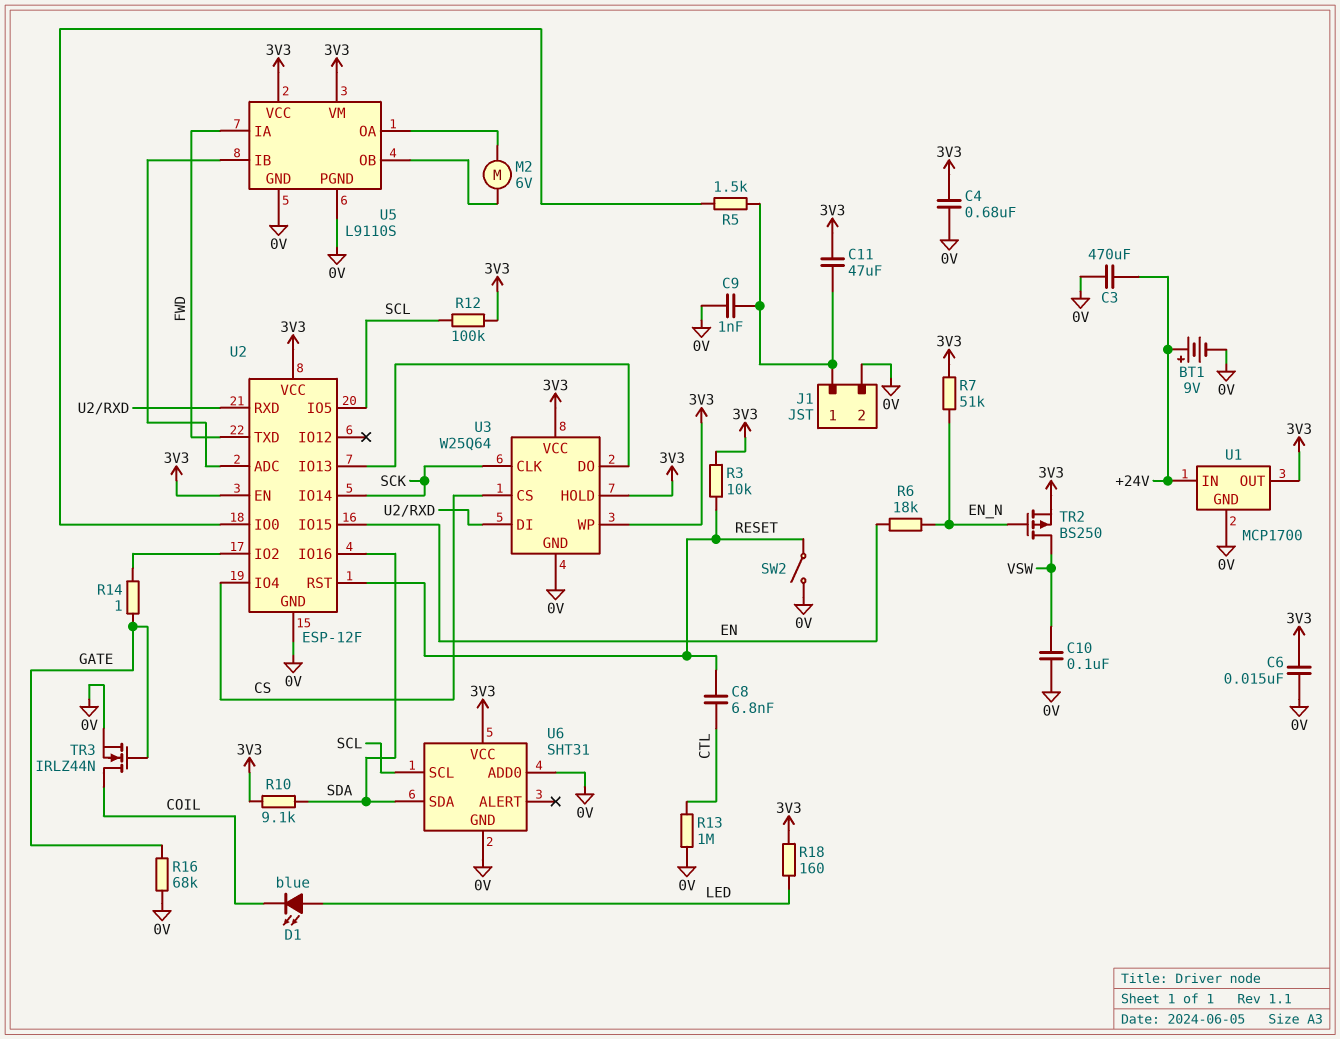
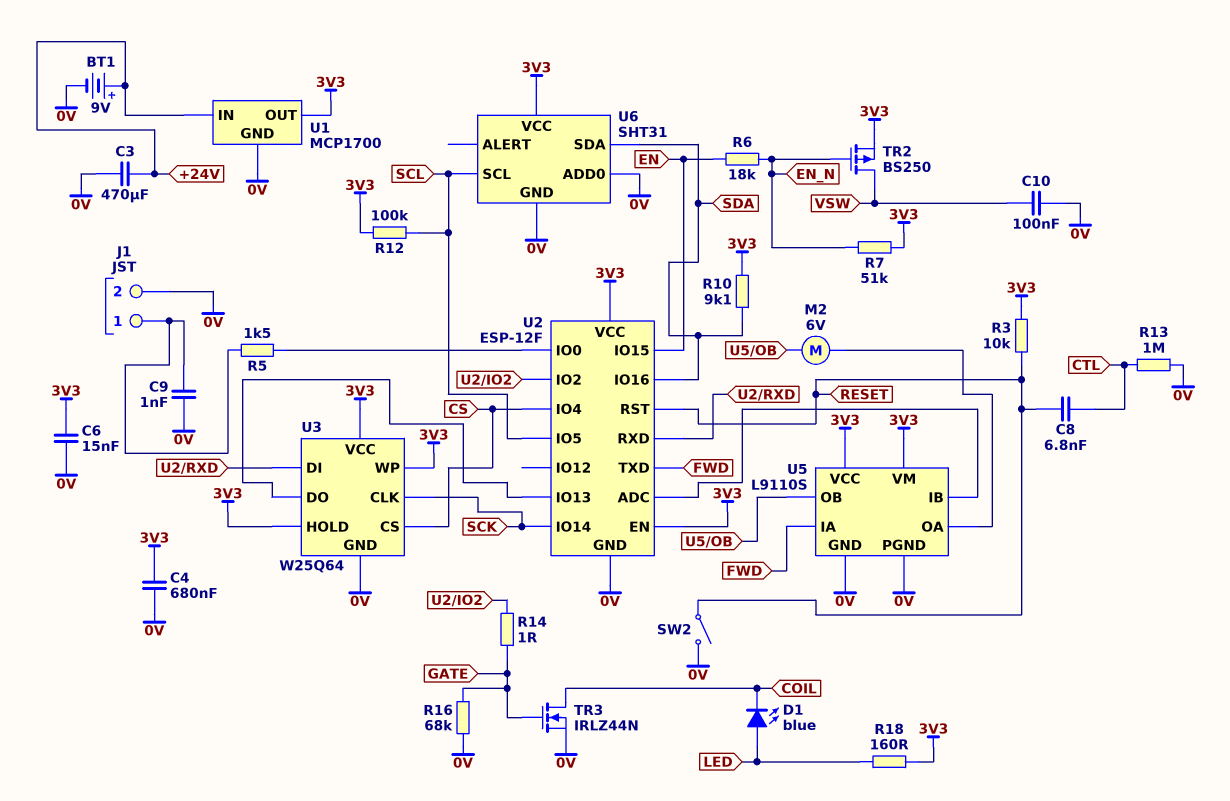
C11: 47uF (3V3, J1/1) -> none

